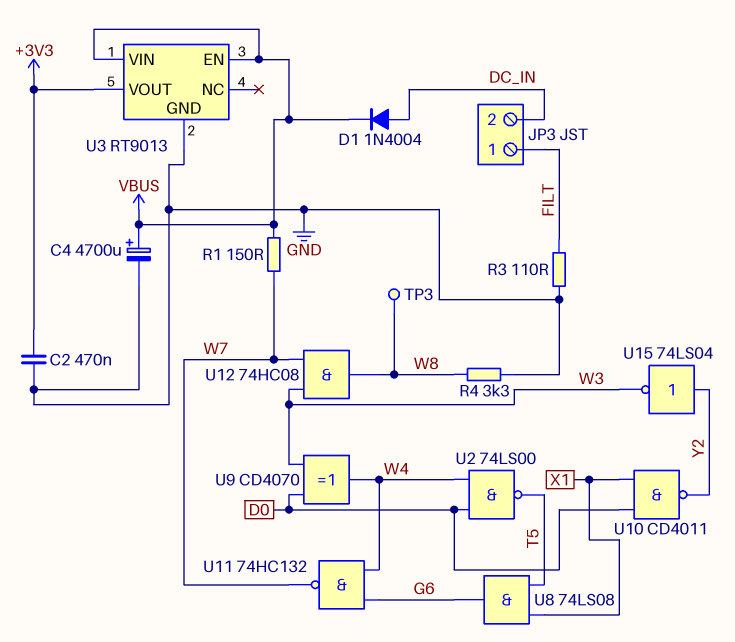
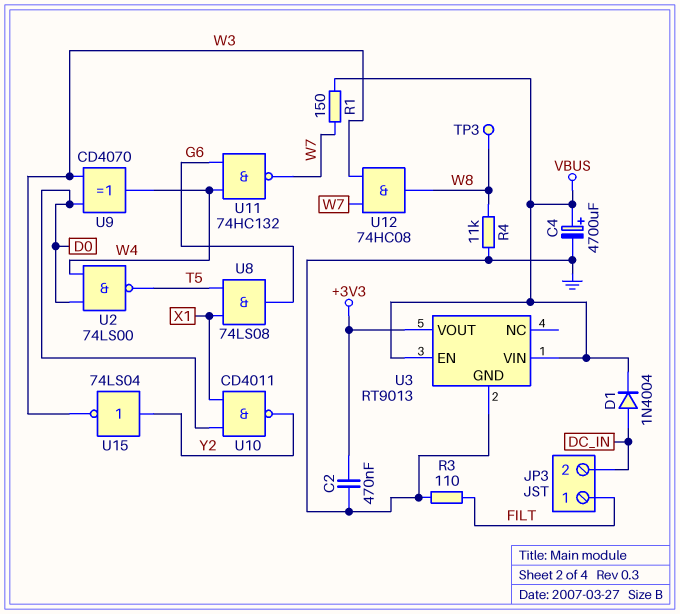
R4: 3.3k (GND, W8) -> 11k (GND, W8)

